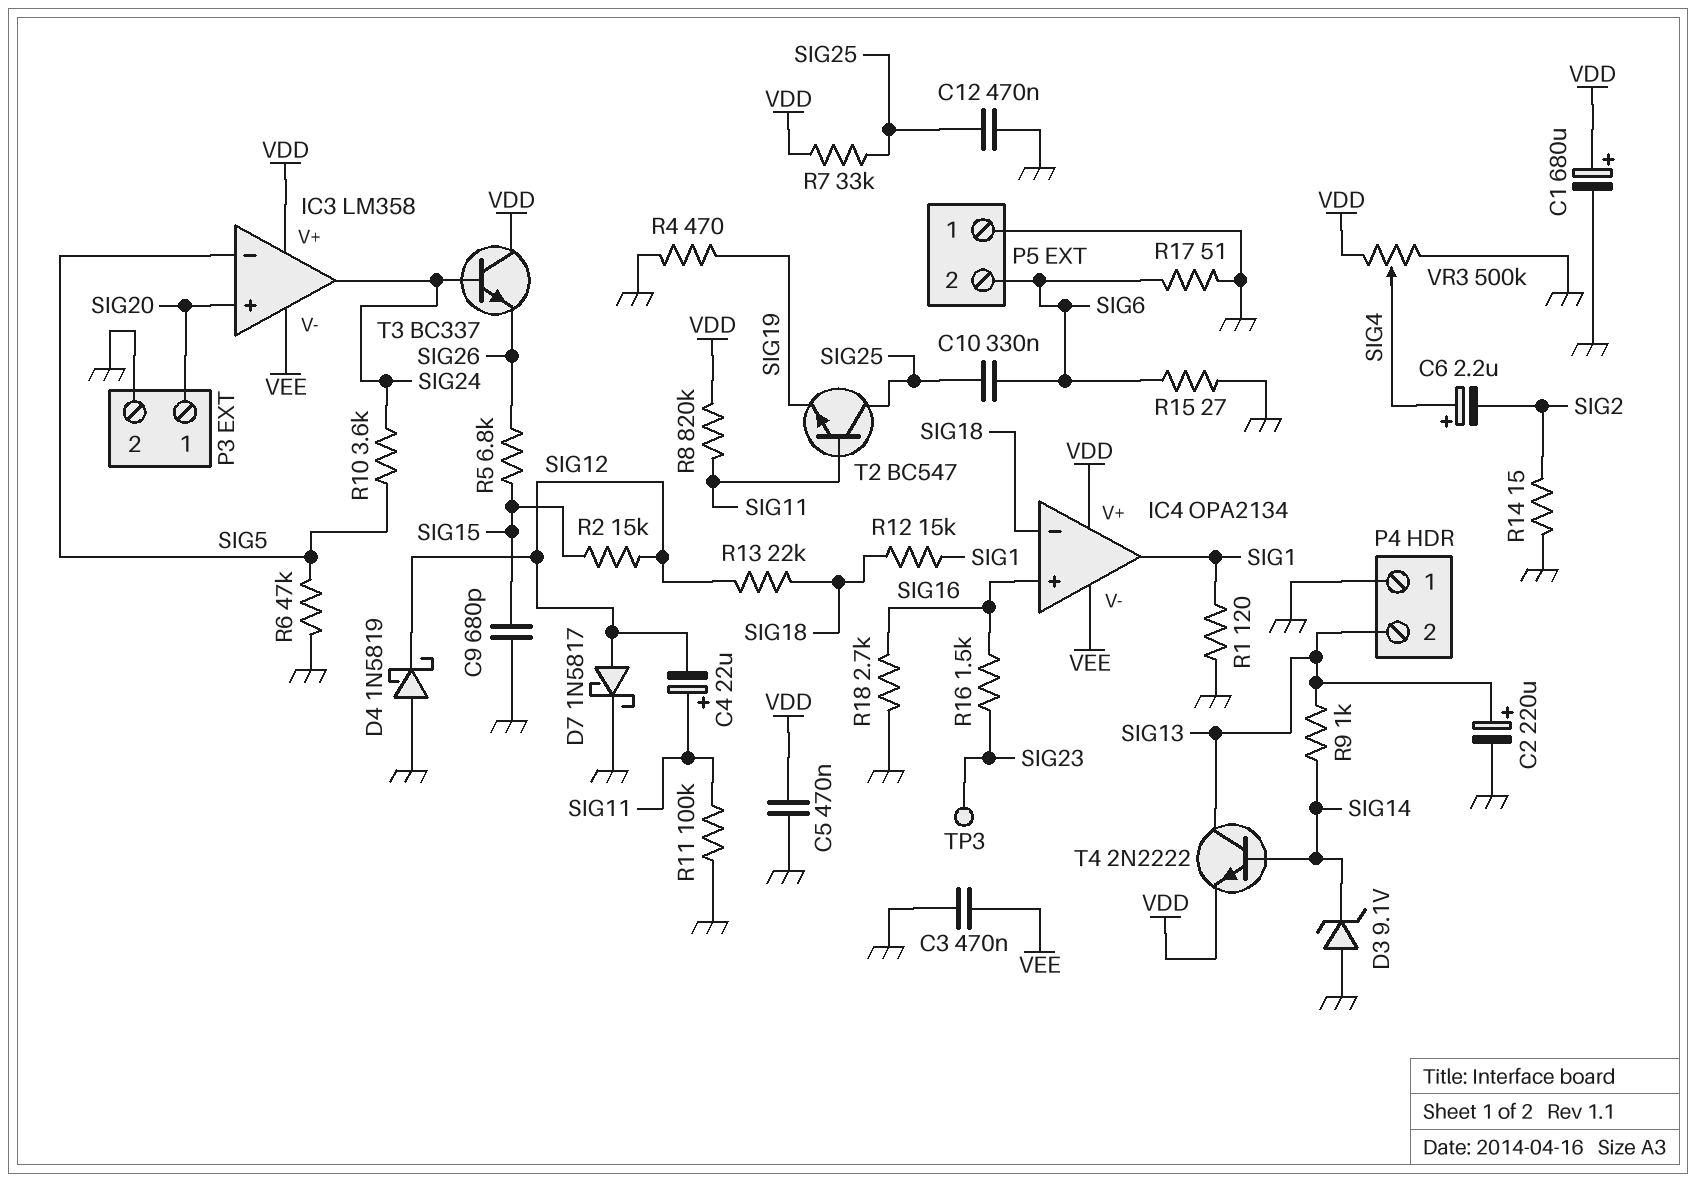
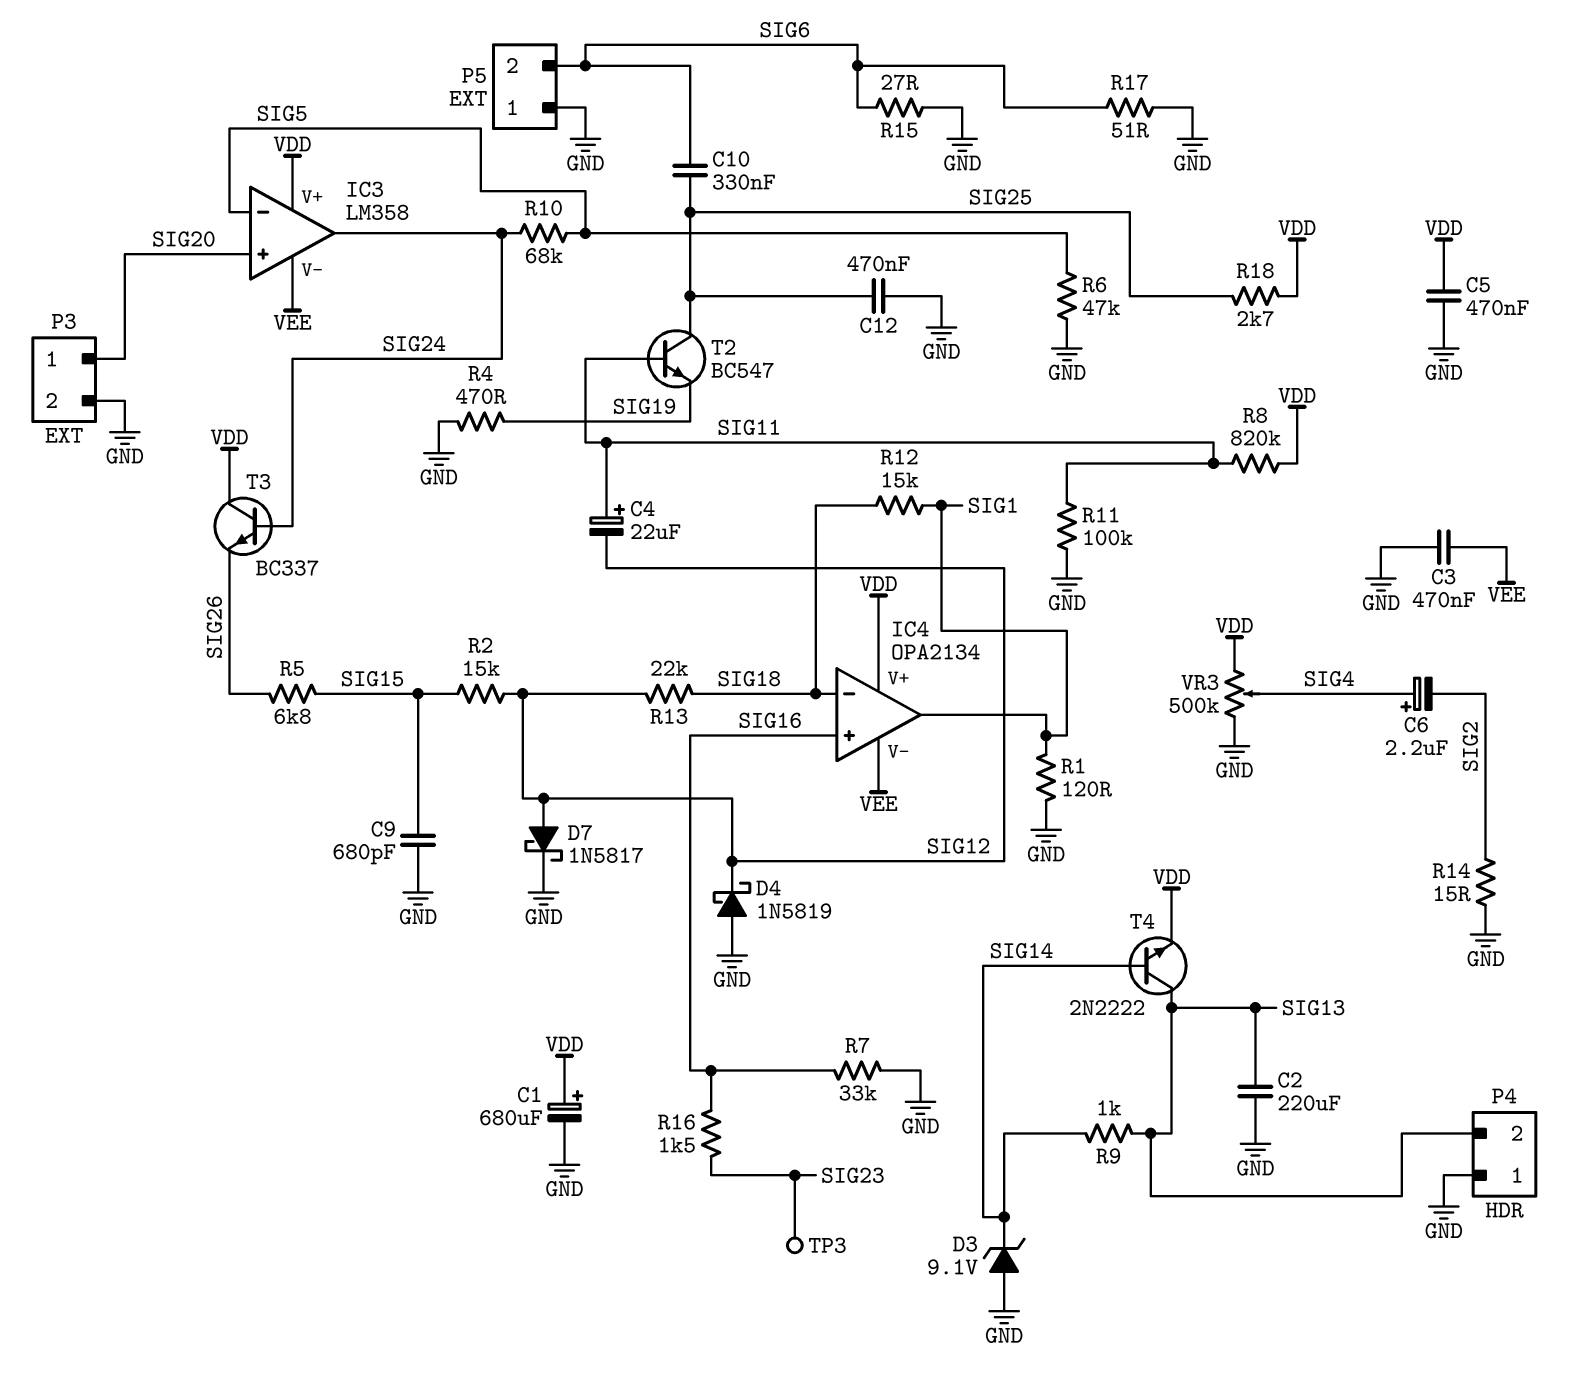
C2: 220uF (plus SIG13, minus GND) -> 220uF (GND, SIG13)
R7: 33k (SIG25, VDD) -> 33k (GND, SIG16)
R10: 3.6k (SIG5, SIG24) -> 68k (SIG5, SIG24)
R18: 2.7k (GND, SIG16) -> 2.7k (SIG25, VDD)

